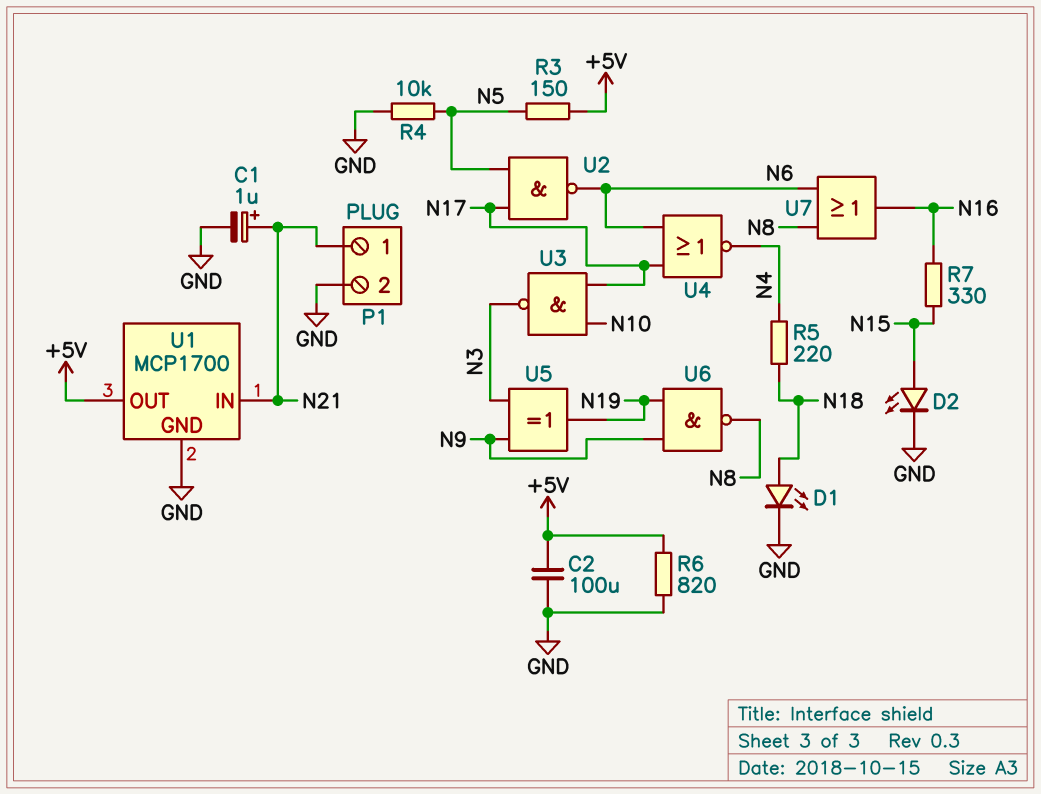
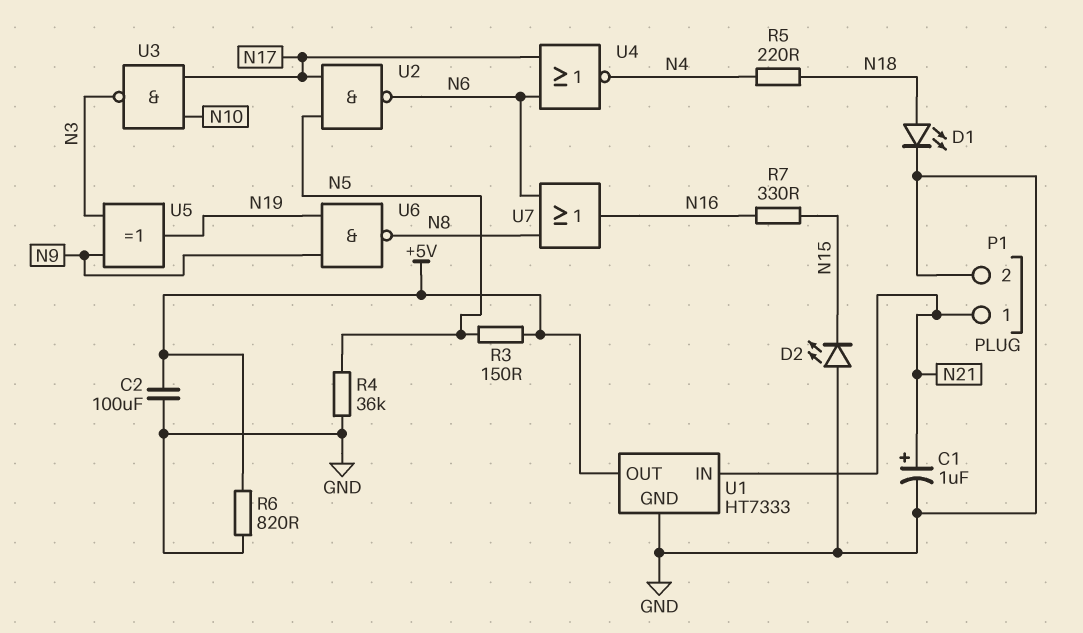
D2: LED (A N15, K GND) -> LED (A GND, K N15)
R4: 10k (GND, N5) -> 36k (GND, N5)
U1: MCP1700 -> HT7333

